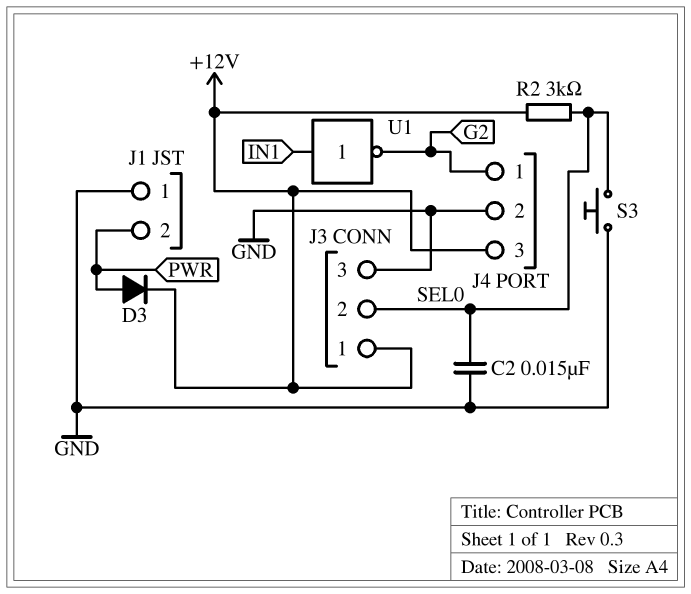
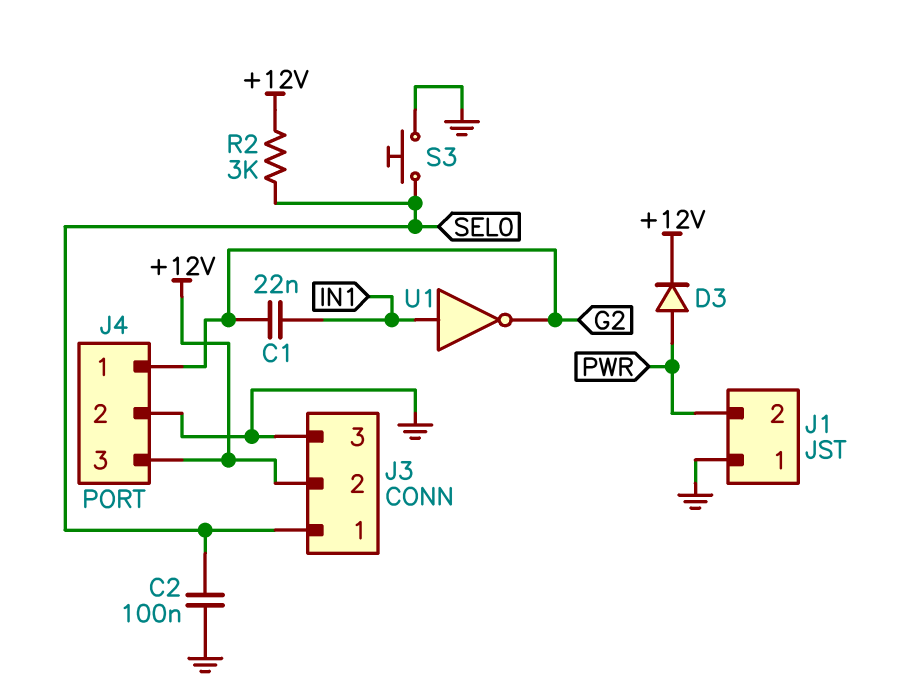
C1: none -> 22nF (G2, IN1)
C2: 15nF (GND, SEL0) -> 100nF (GND, SEL0)
J3 pin 1: +12V -> SEL0
J3 pin 2: SEL0 -> +12V

